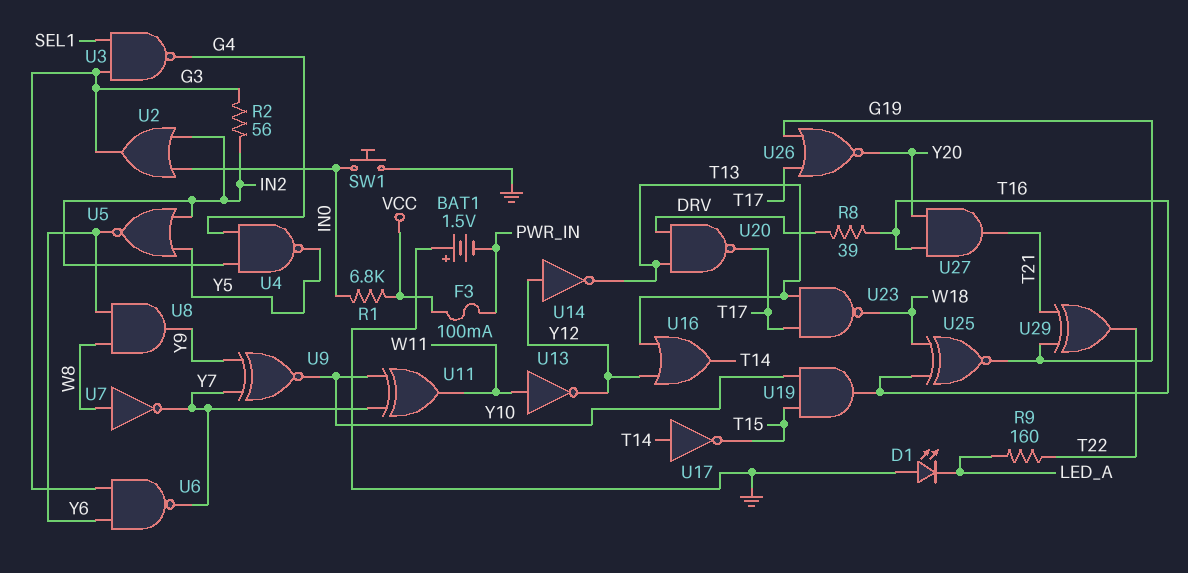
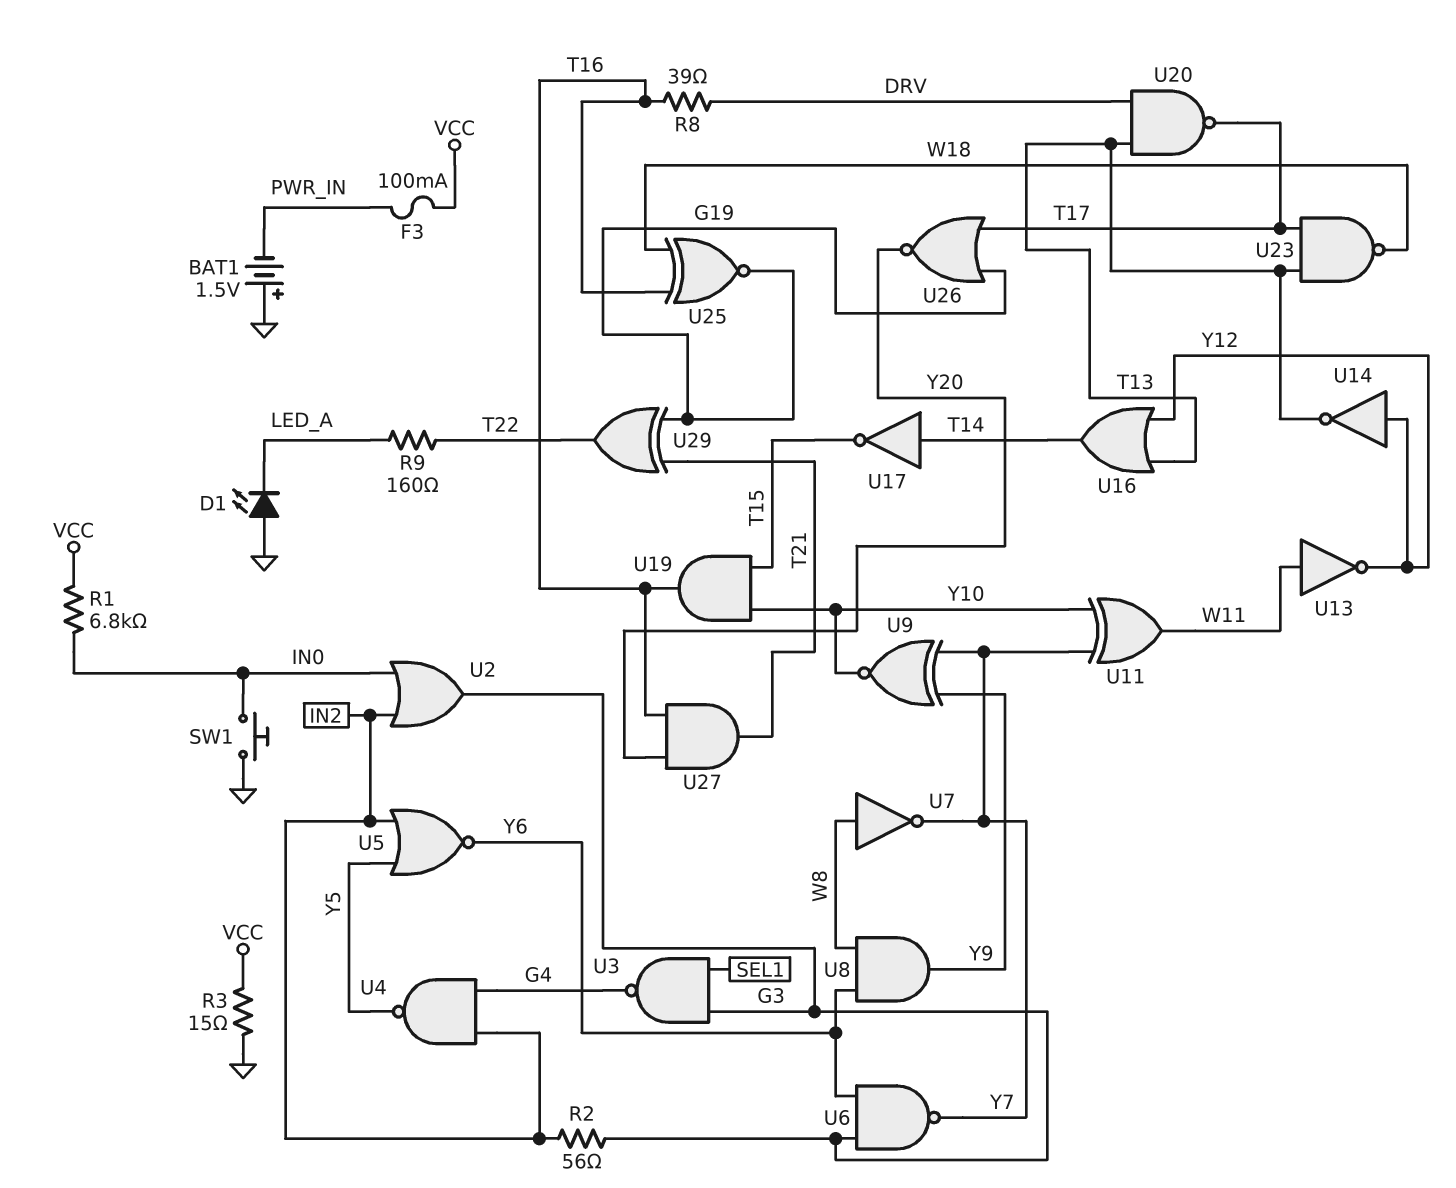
R3: none -> 15 (GND, VCC)

